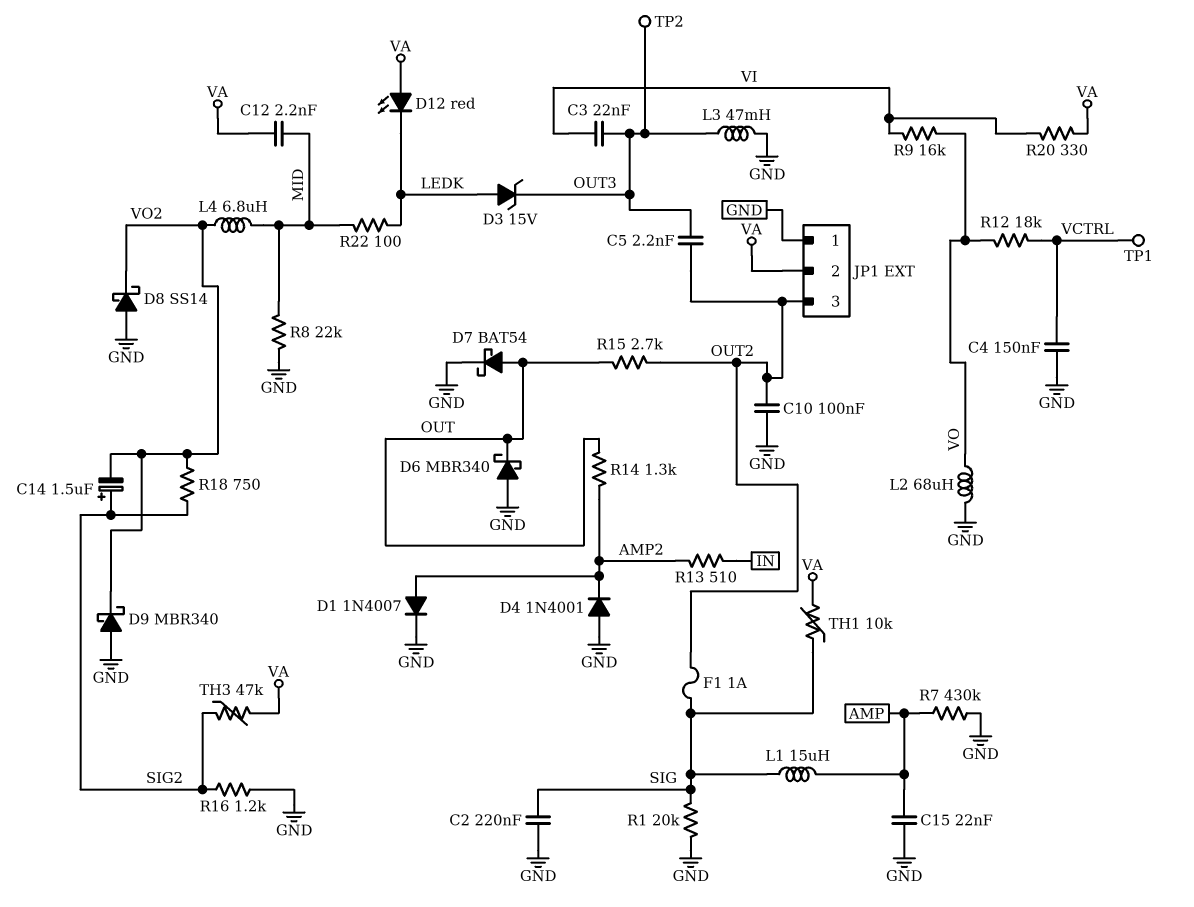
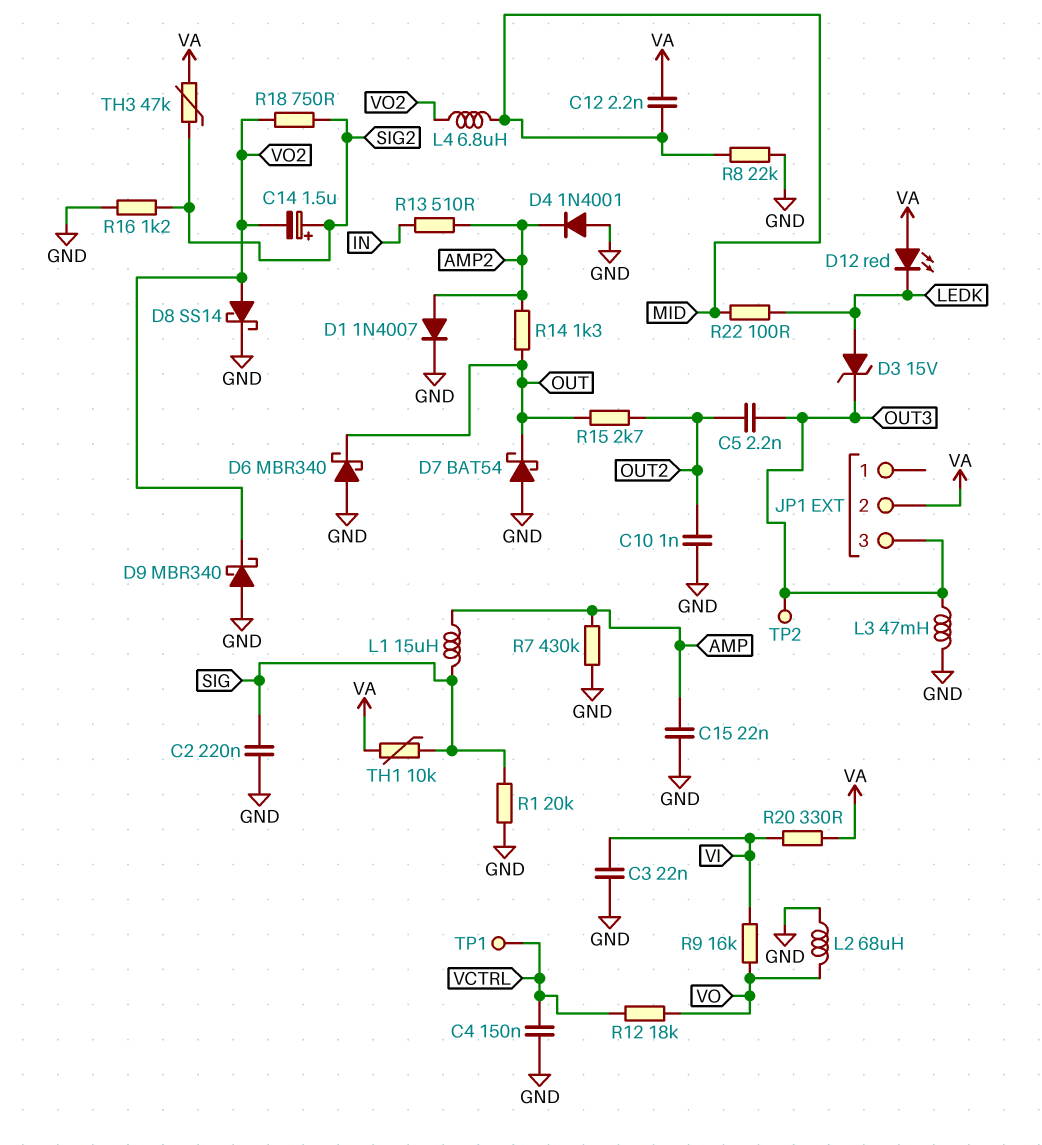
C3: 22nF (OUT3, VI) -> 22nF (GND, VI)
C10: 100nF (GND, OUT2) -> 1nF (GND, OUT2)
D7: schottky BAT54 (A OUT, K GND) -> schottky BAT54 (A GND, K OUT)
D8: schottky SS14 (A GND, K VO2) -> schottky SS14 (A VO2, K GND)
F1: 1A (OUT2, SIG) -> none
JP1 pin 1: GND -> none
JP1 pin 3: OUT2 -> OUT3

